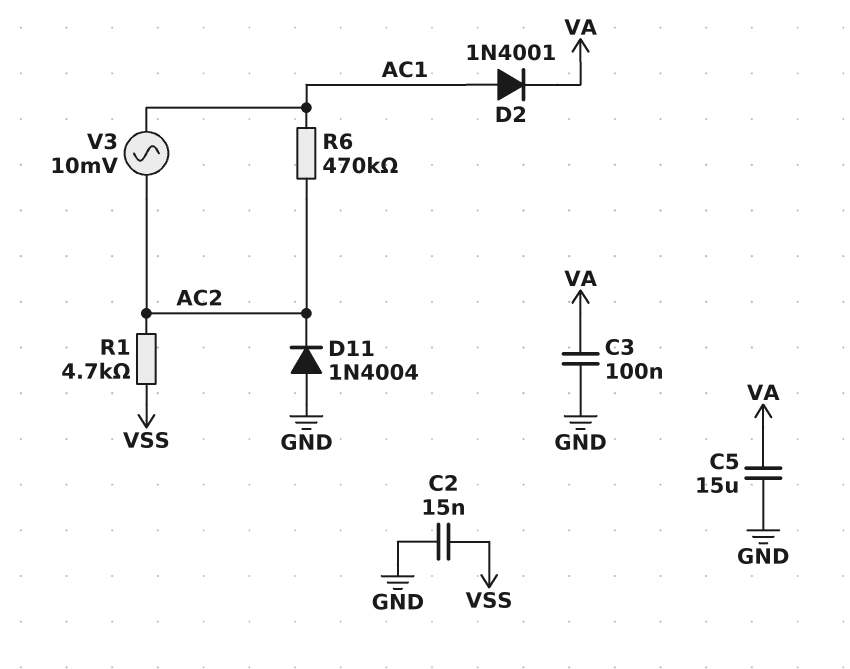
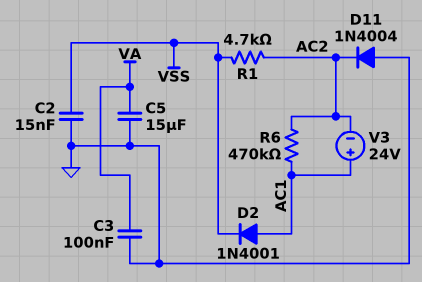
D2: diode 1N4001 (A AC1, K VA) -> diode 1N4001 (A AC1, K VSS)
V3: AC 10mV (AC1, AC2) -> 24V (plus AC1, minus AC2)

